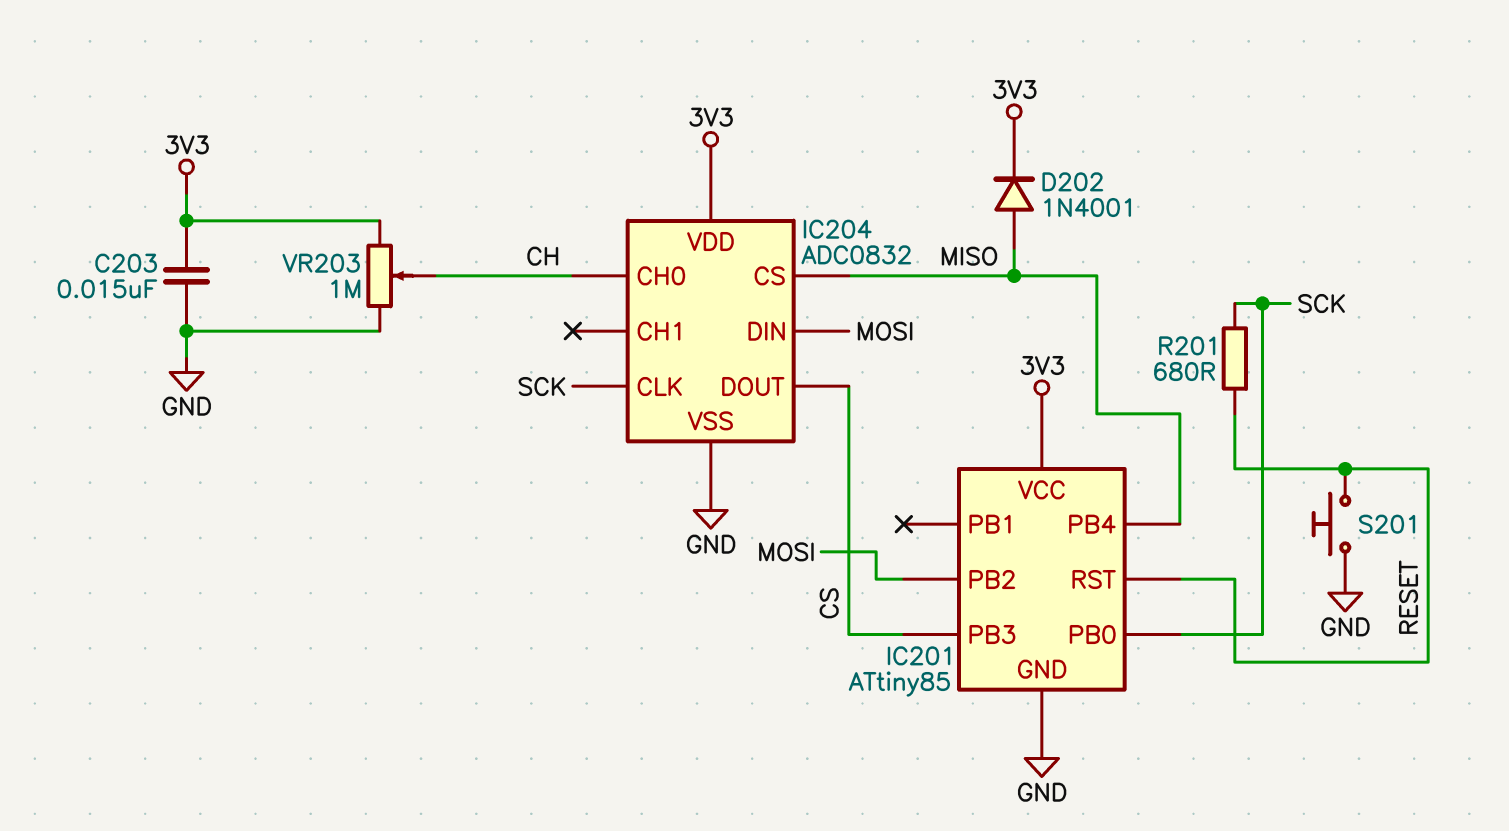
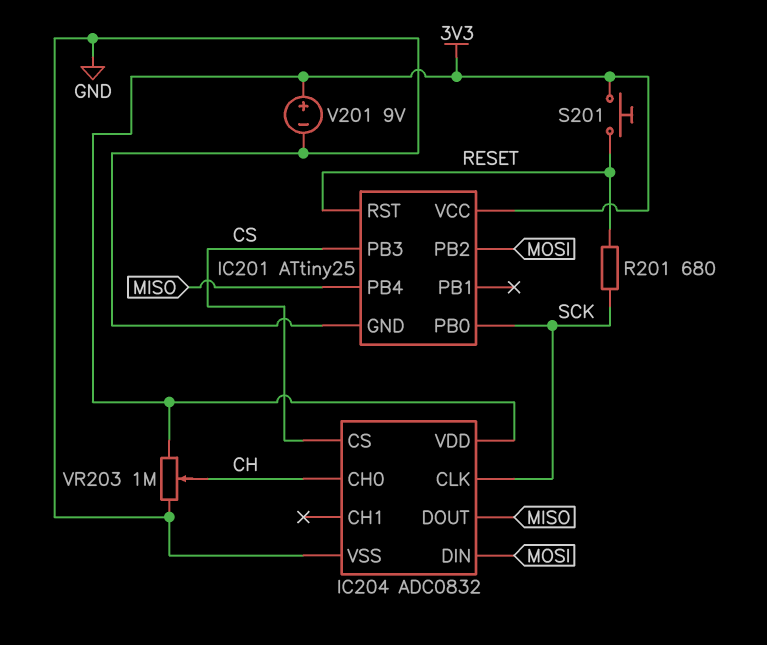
C203: 15nF (3V3, GND) -> none
D202: diode 1N4001 (A MISO, K 3V3) -> none
IC201: ATtiny85 -> ATtiny25
IC204 pin CS: MISO -> CS
IC204 pin DOUT: CS -> MISO
S201: button (GND, RESET) -> button (3V3, RESET)
V201: none -> 9V (plus 3V3, minus GND)

